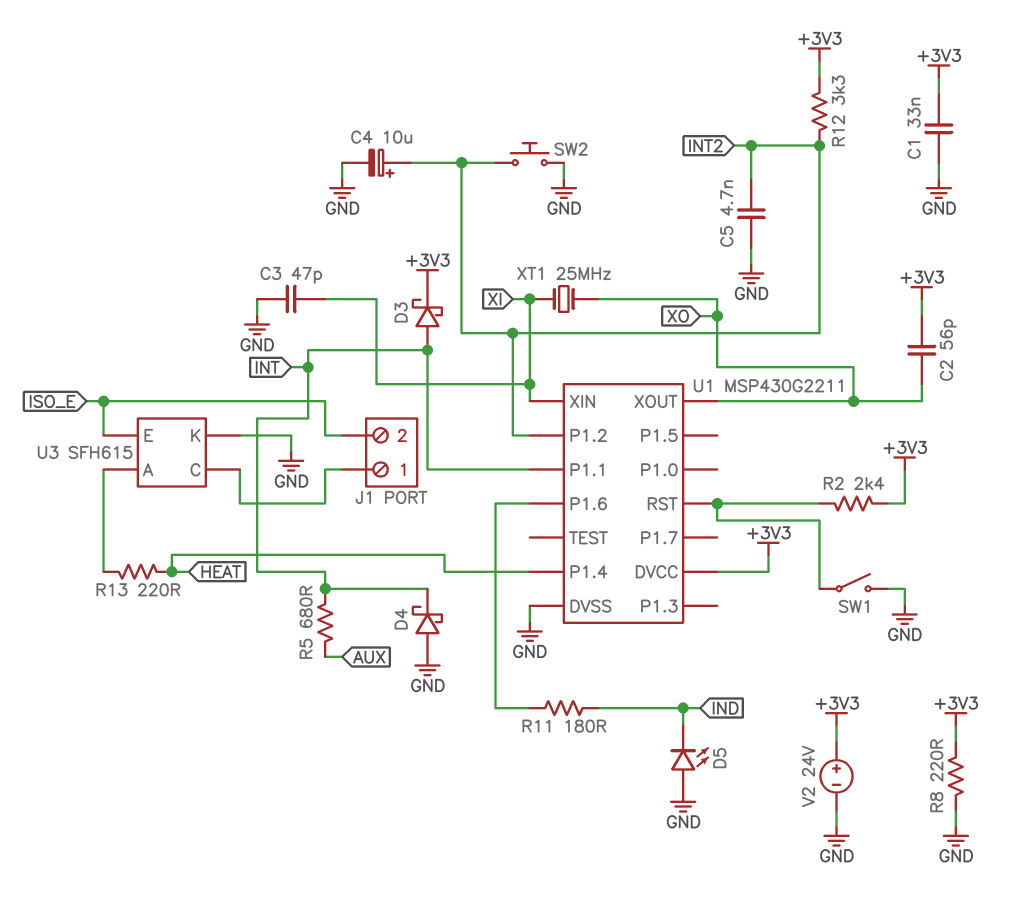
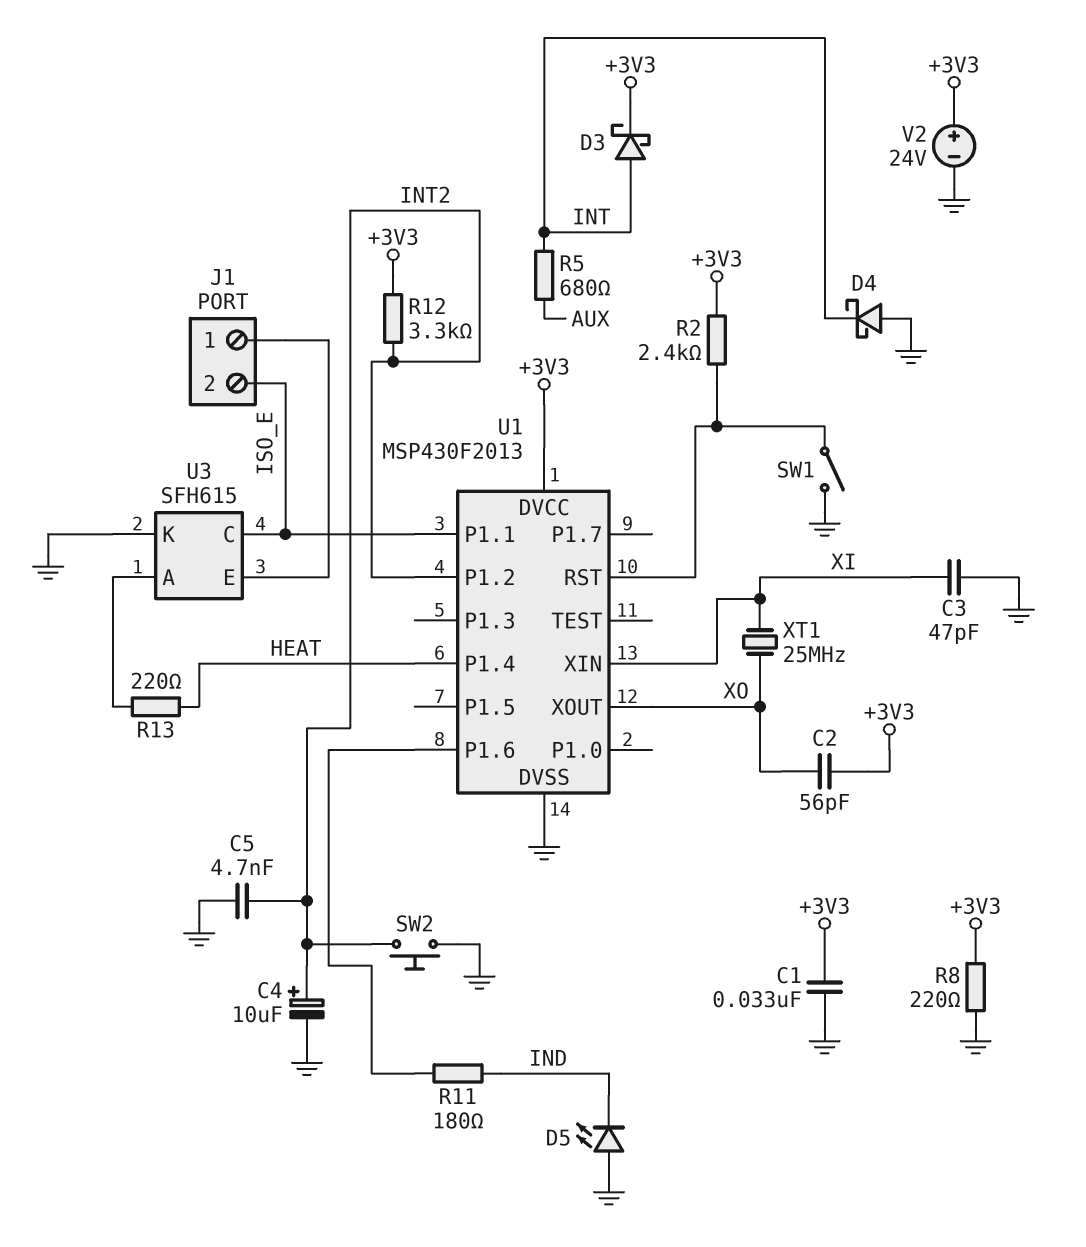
U1: MSP430G2211 -> MSP430F2013
U1 pin P1.1: INT -> ISO_E
U3 pin C: J1/1 -> ISO_E
U3 pin E: ISO_E -> J1/1

